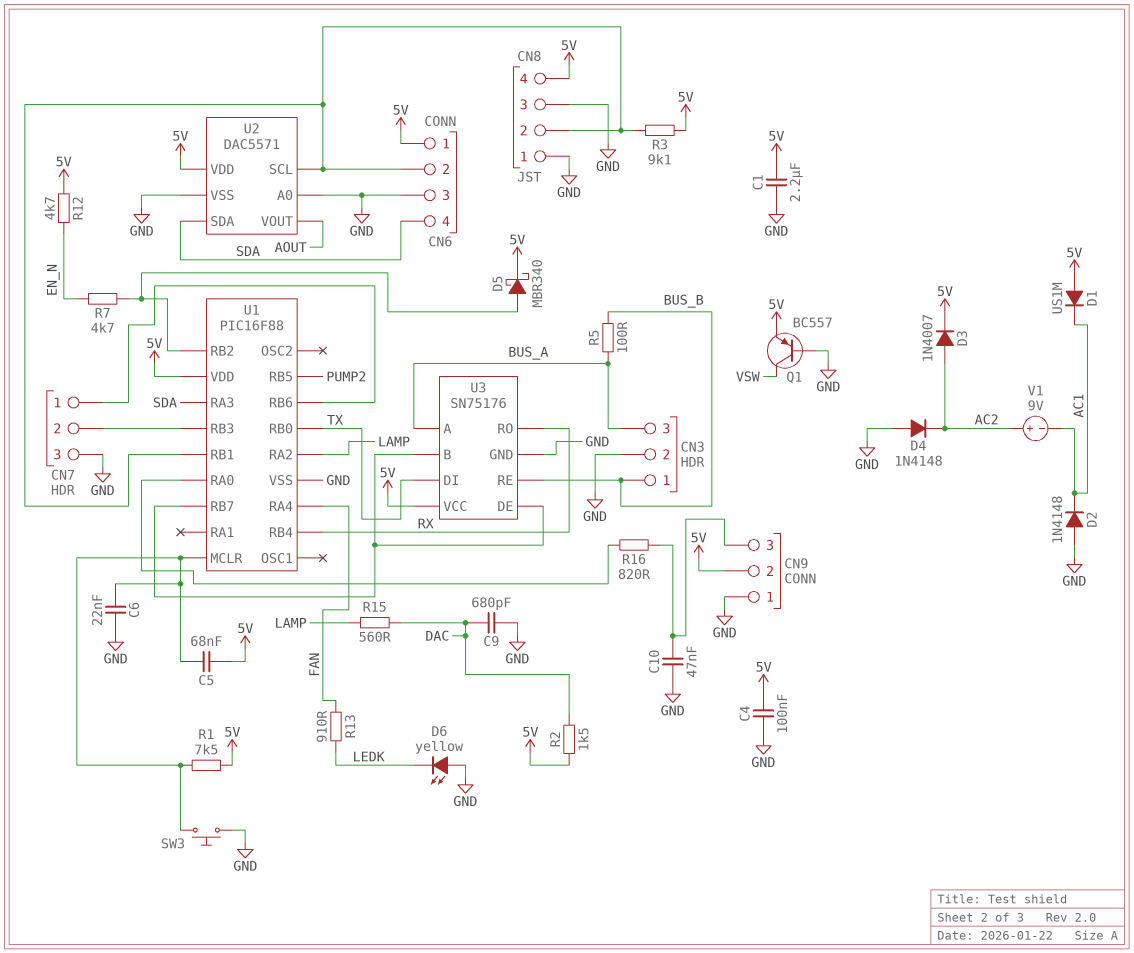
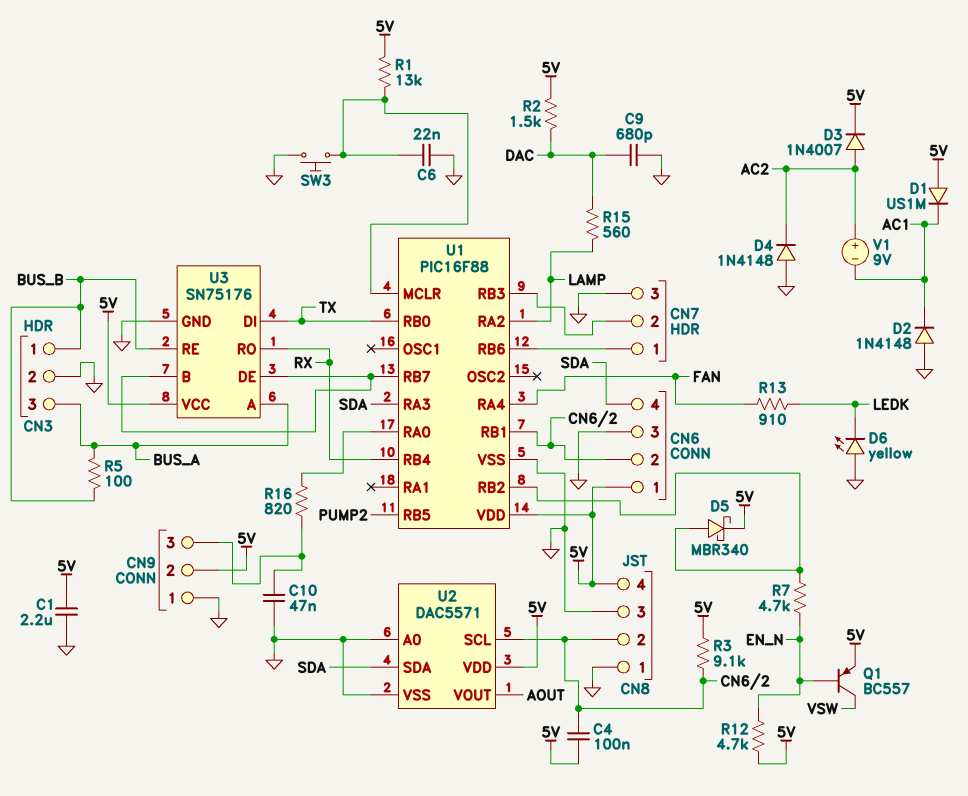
C4: 100nF (5V, GND) -> 100nF (5V, CN6/2)
C5: 68nF (5V, U1/MCLR) -> none
Q1: PNP BC557 (B GND, C VSW, E 5V) -> PNP BC557 (B EN_N, C VSW, E 5V)
R1: 7.5k (5V, U1/MCLR) -> 13k (5V, U1/MCLR)

